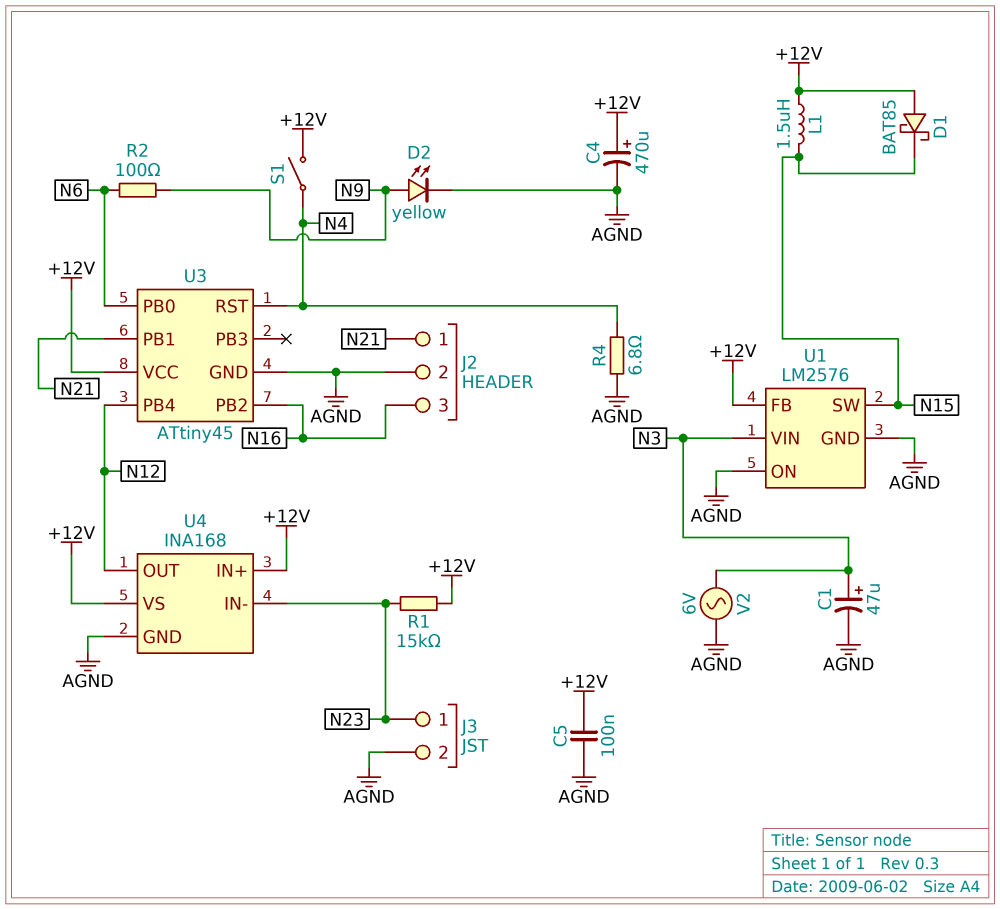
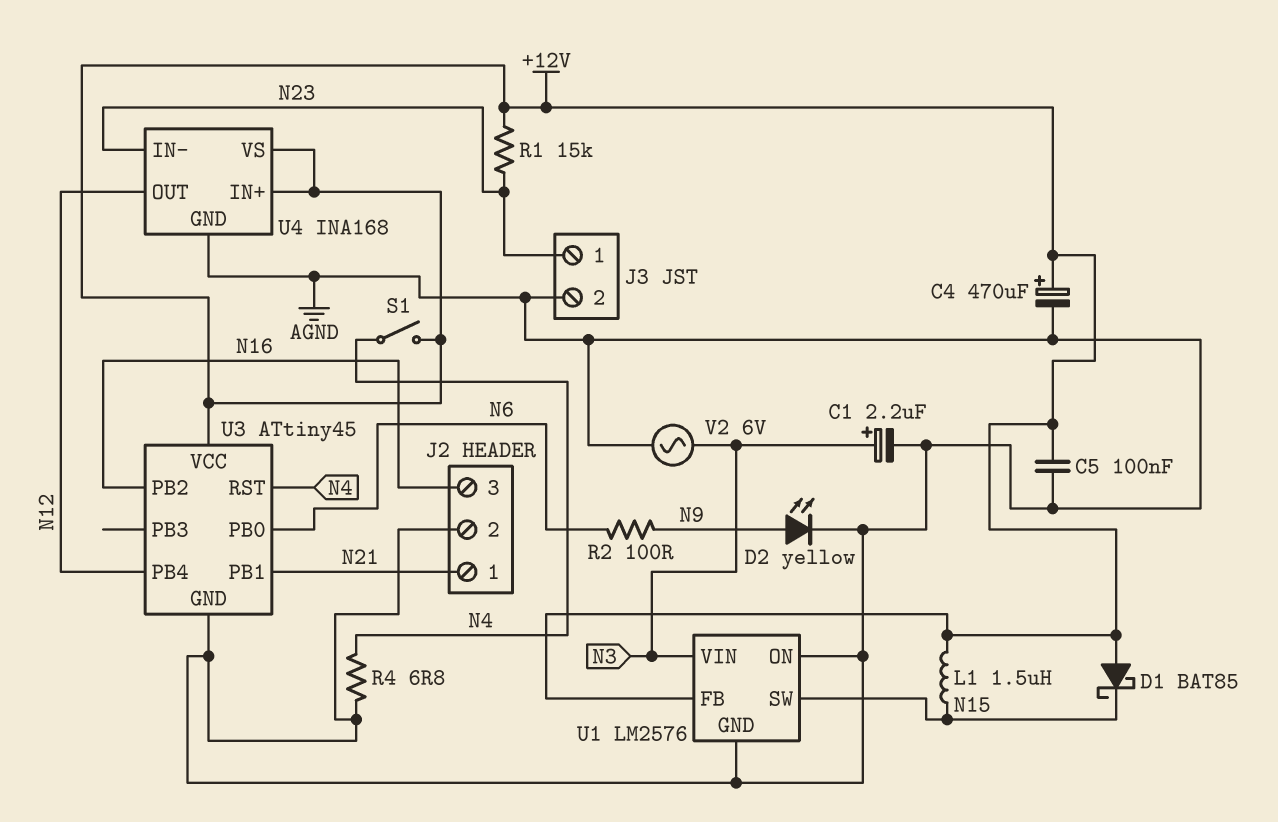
C1: 47uF (plus N3, minus AGND) -> 2.2uF (plus N3, minus AGND)

